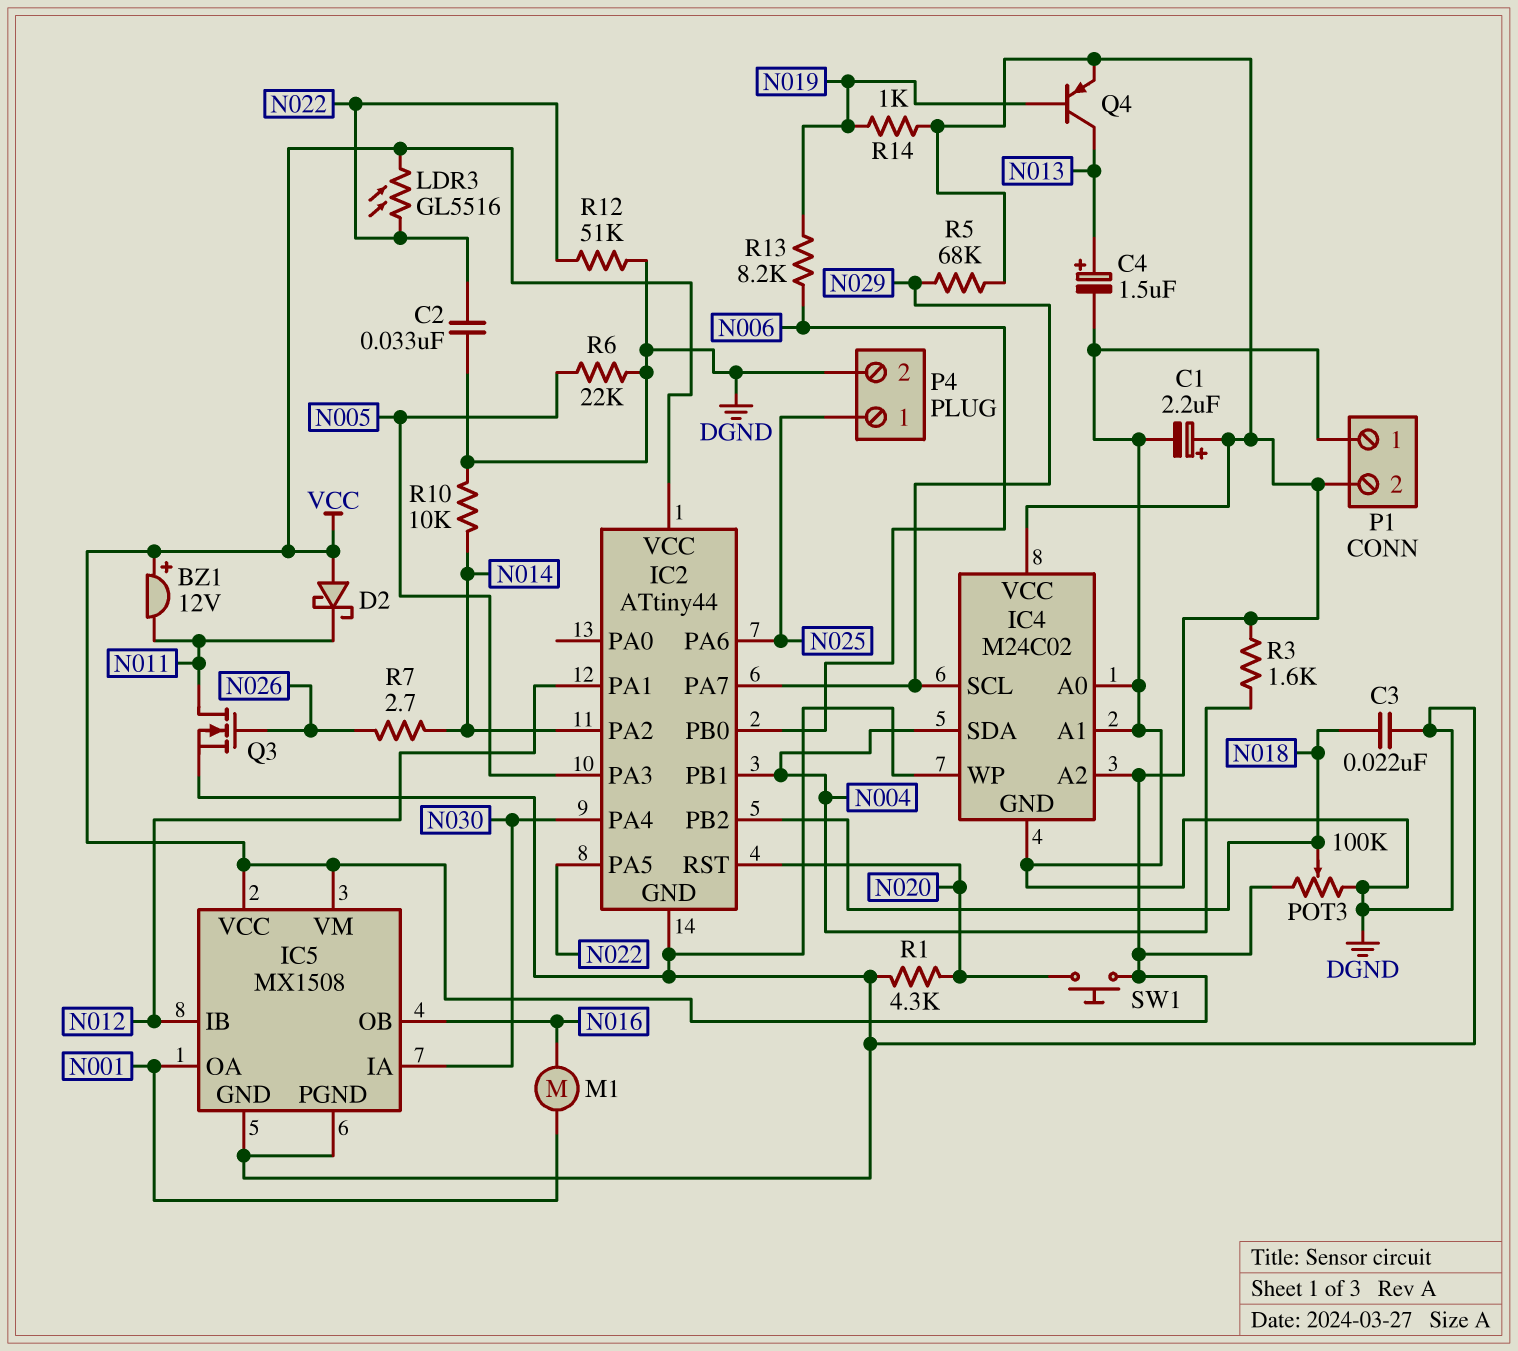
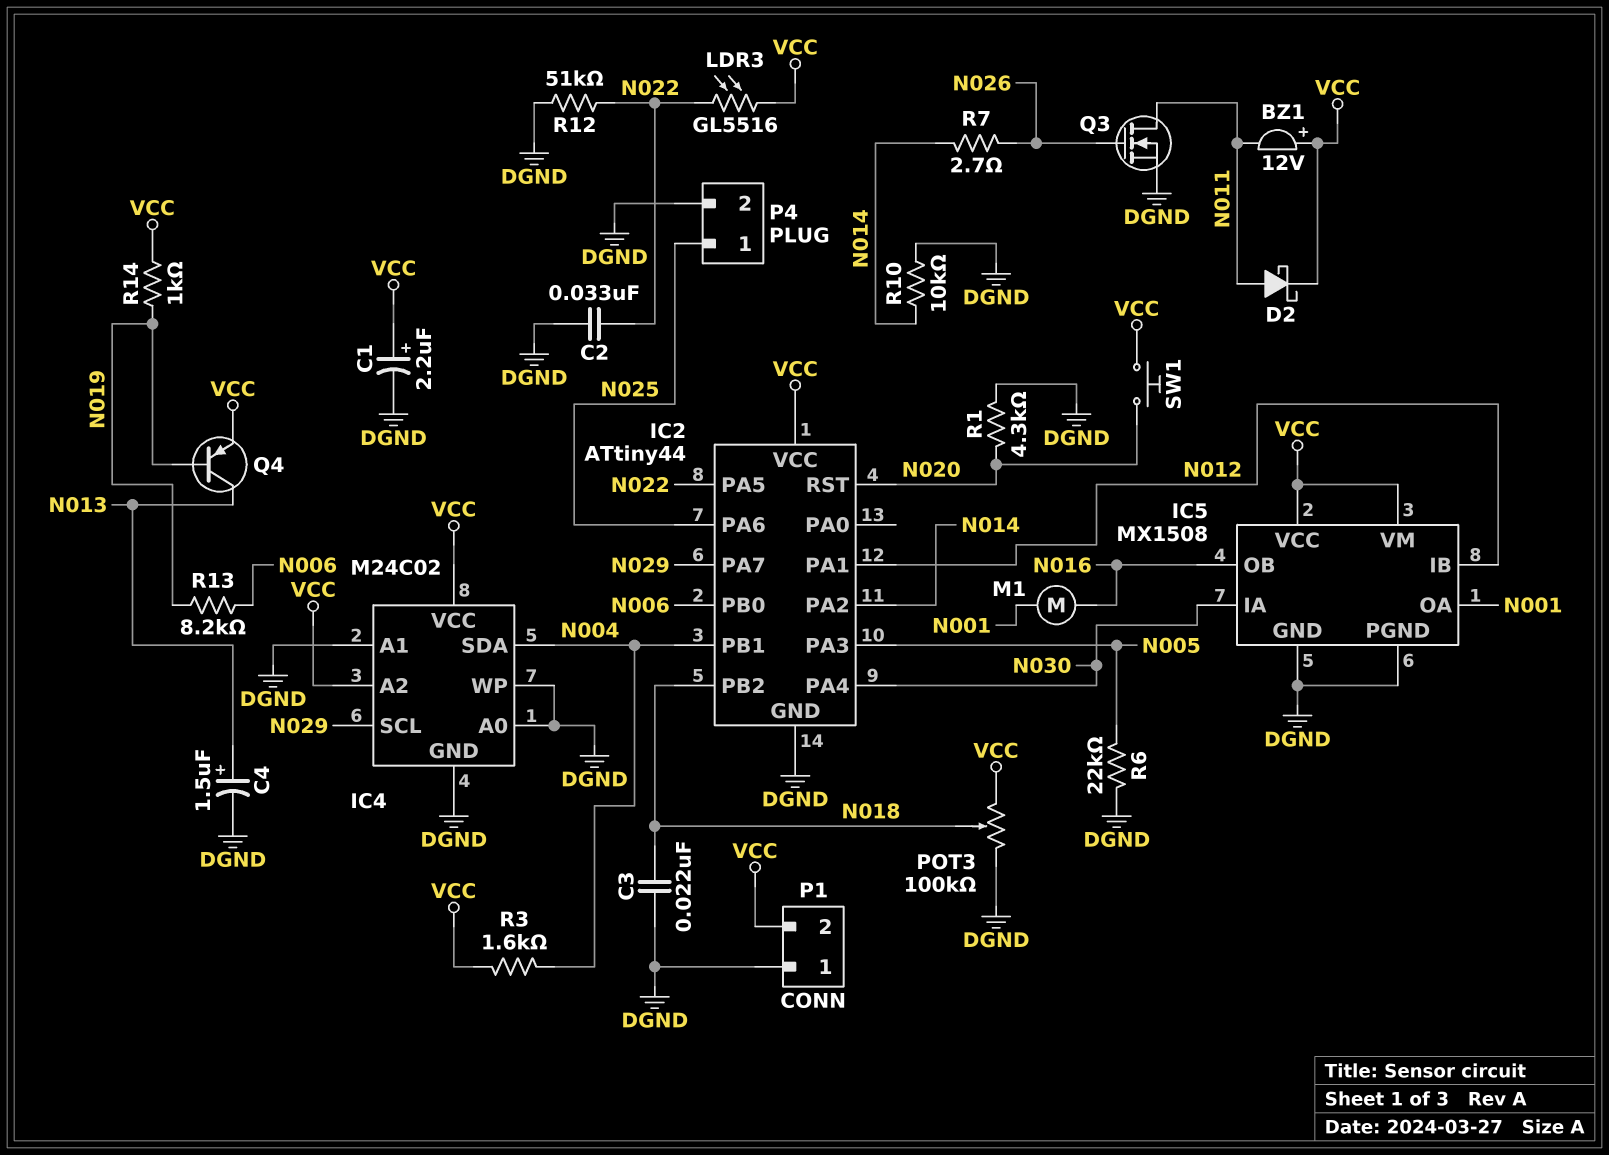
D2: schottky (A VCC, K N011) -> schottky (A N011, K VCC)
R5: 68k (N029, VCC) -> none

